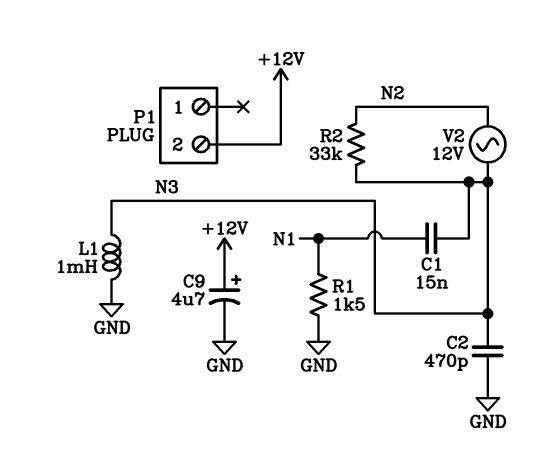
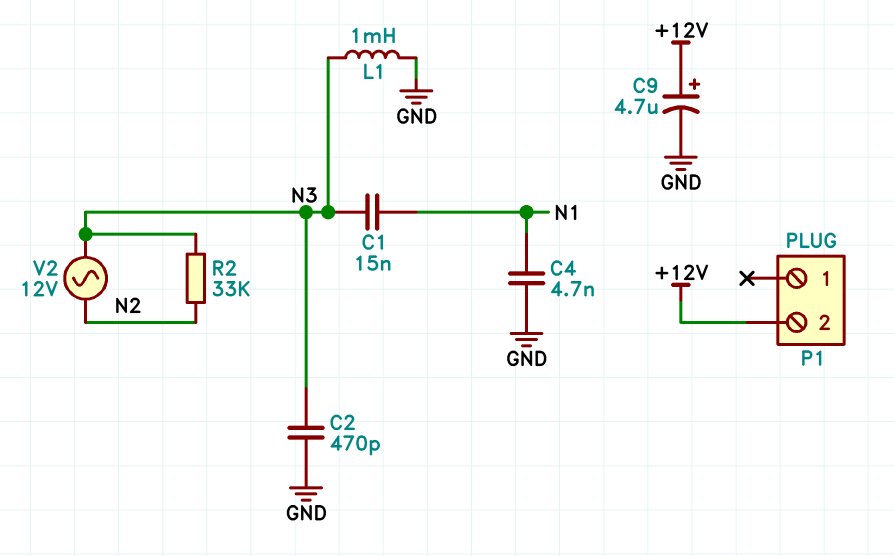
C4: none -> 4.7nF (GND, N1)
R1: 1.5k (GND, N1) -> none

